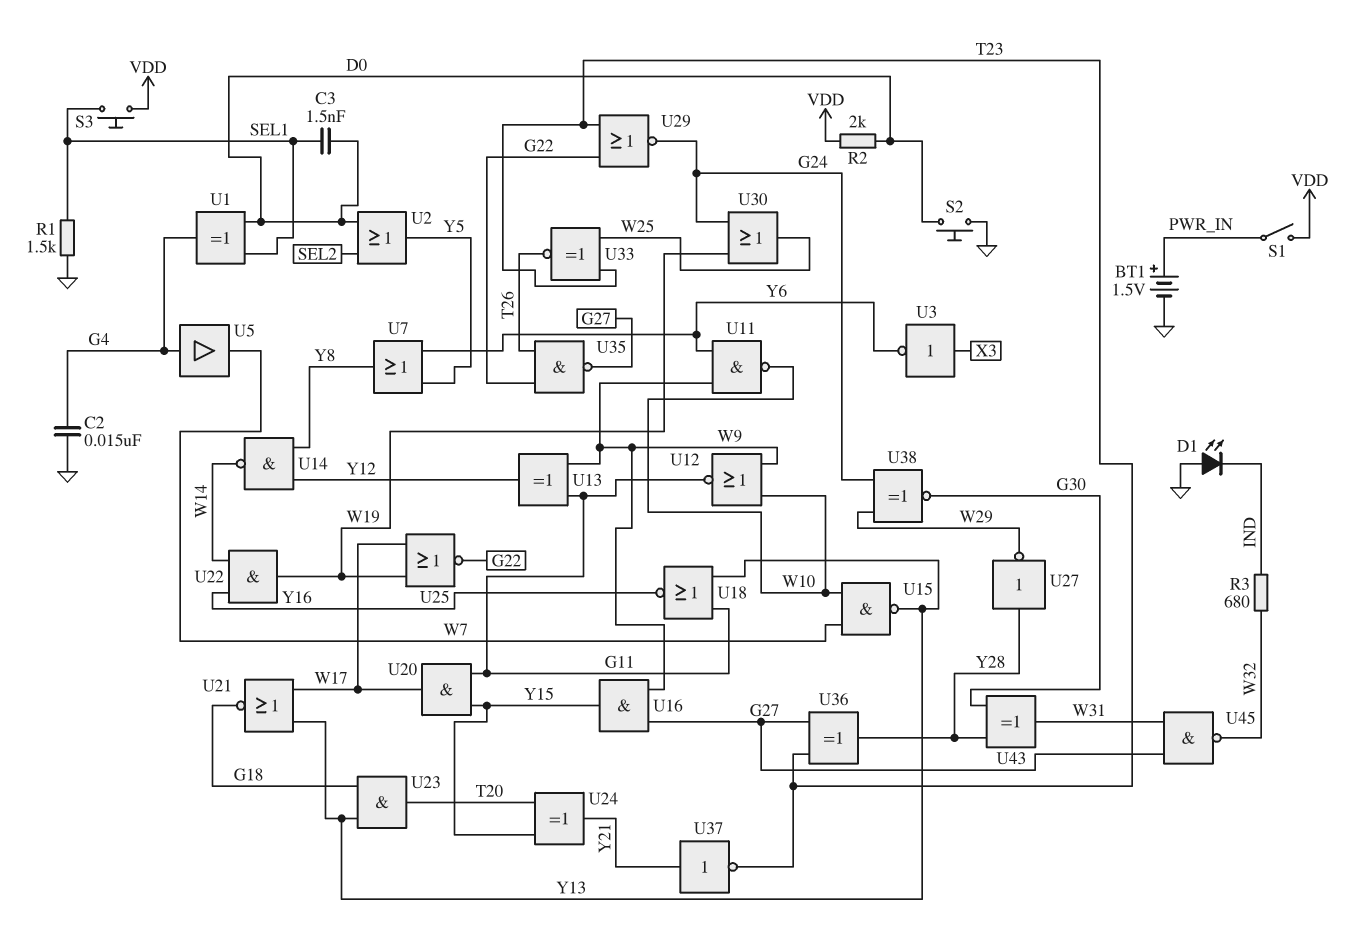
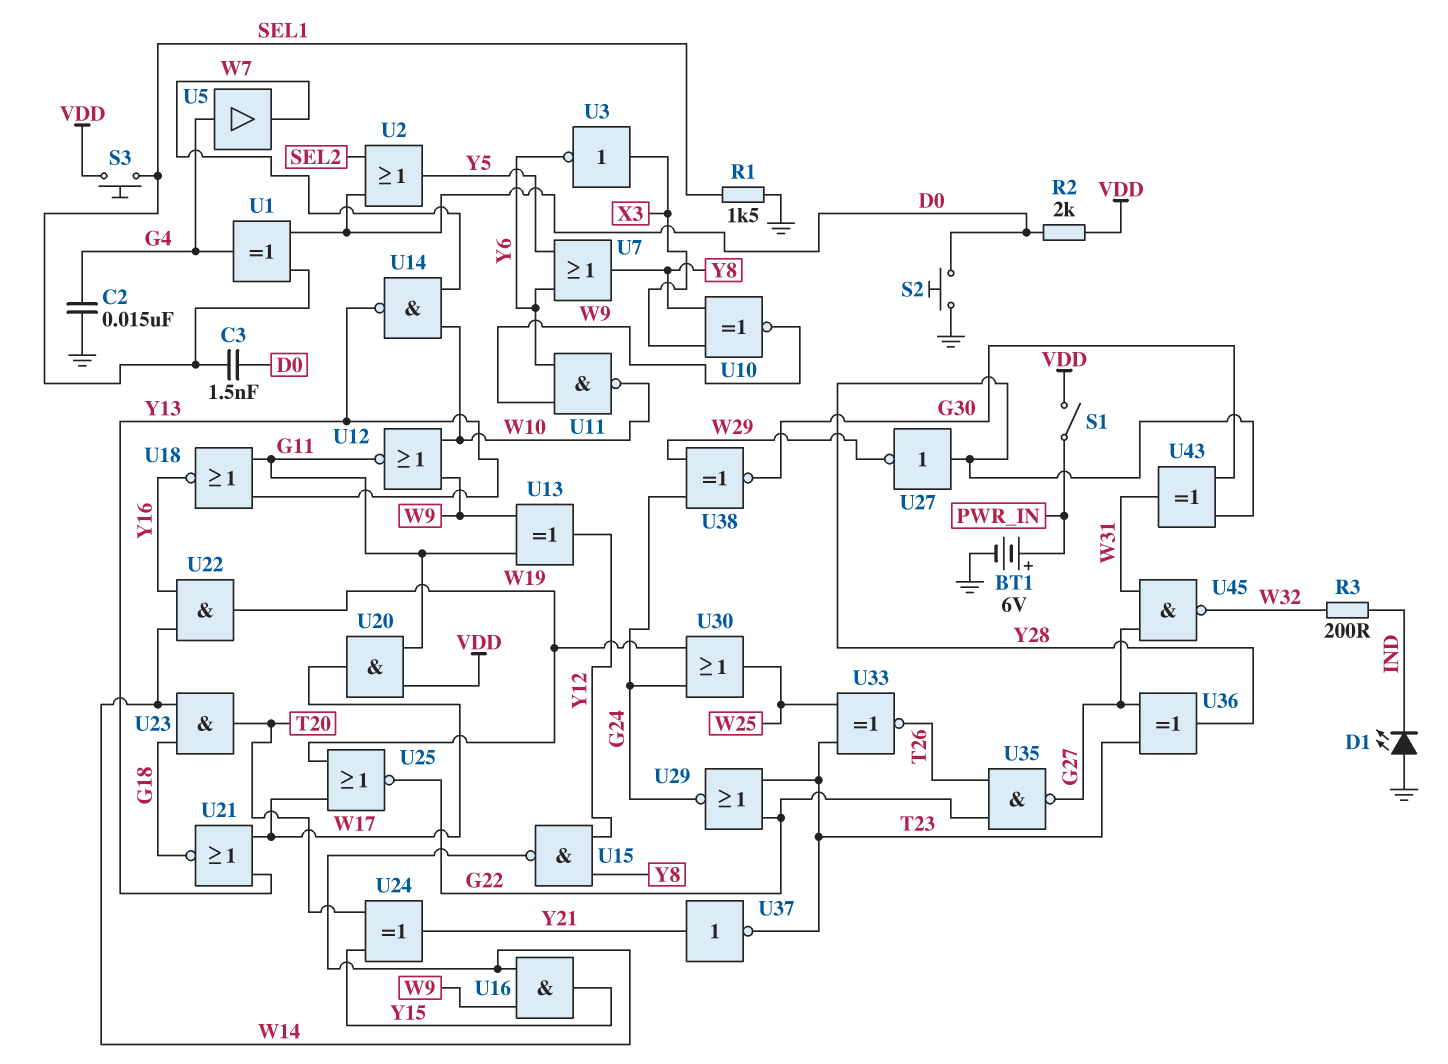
BT1: 1.5V (plus PWR_IN, minus GND) -> 6V (plus PWR_IN, minus GND)
R3: 680 (IND, W32) -> 200 (IND, W32)
U10: none -> XNOR (in X3, in Y8, out W9)
U14: NAND (in Y8, in Y12, out W14) -> NAND (in W7, in W10, out Y13)
U15: NAND (in W7, in W10, out Y13) -> NAND (in Y8, in Y12, out W14)
U16: AND (in G27, in W9, out Y15) -> AND (in W9, in W14, out Y15)
U20: AND (in G11, in Y15, out W17) -> AND (in G11, in VDD, out W17)
U23: AND (in G18, in Y13, out T20) -> AND (in G18, in W14, out T20)

